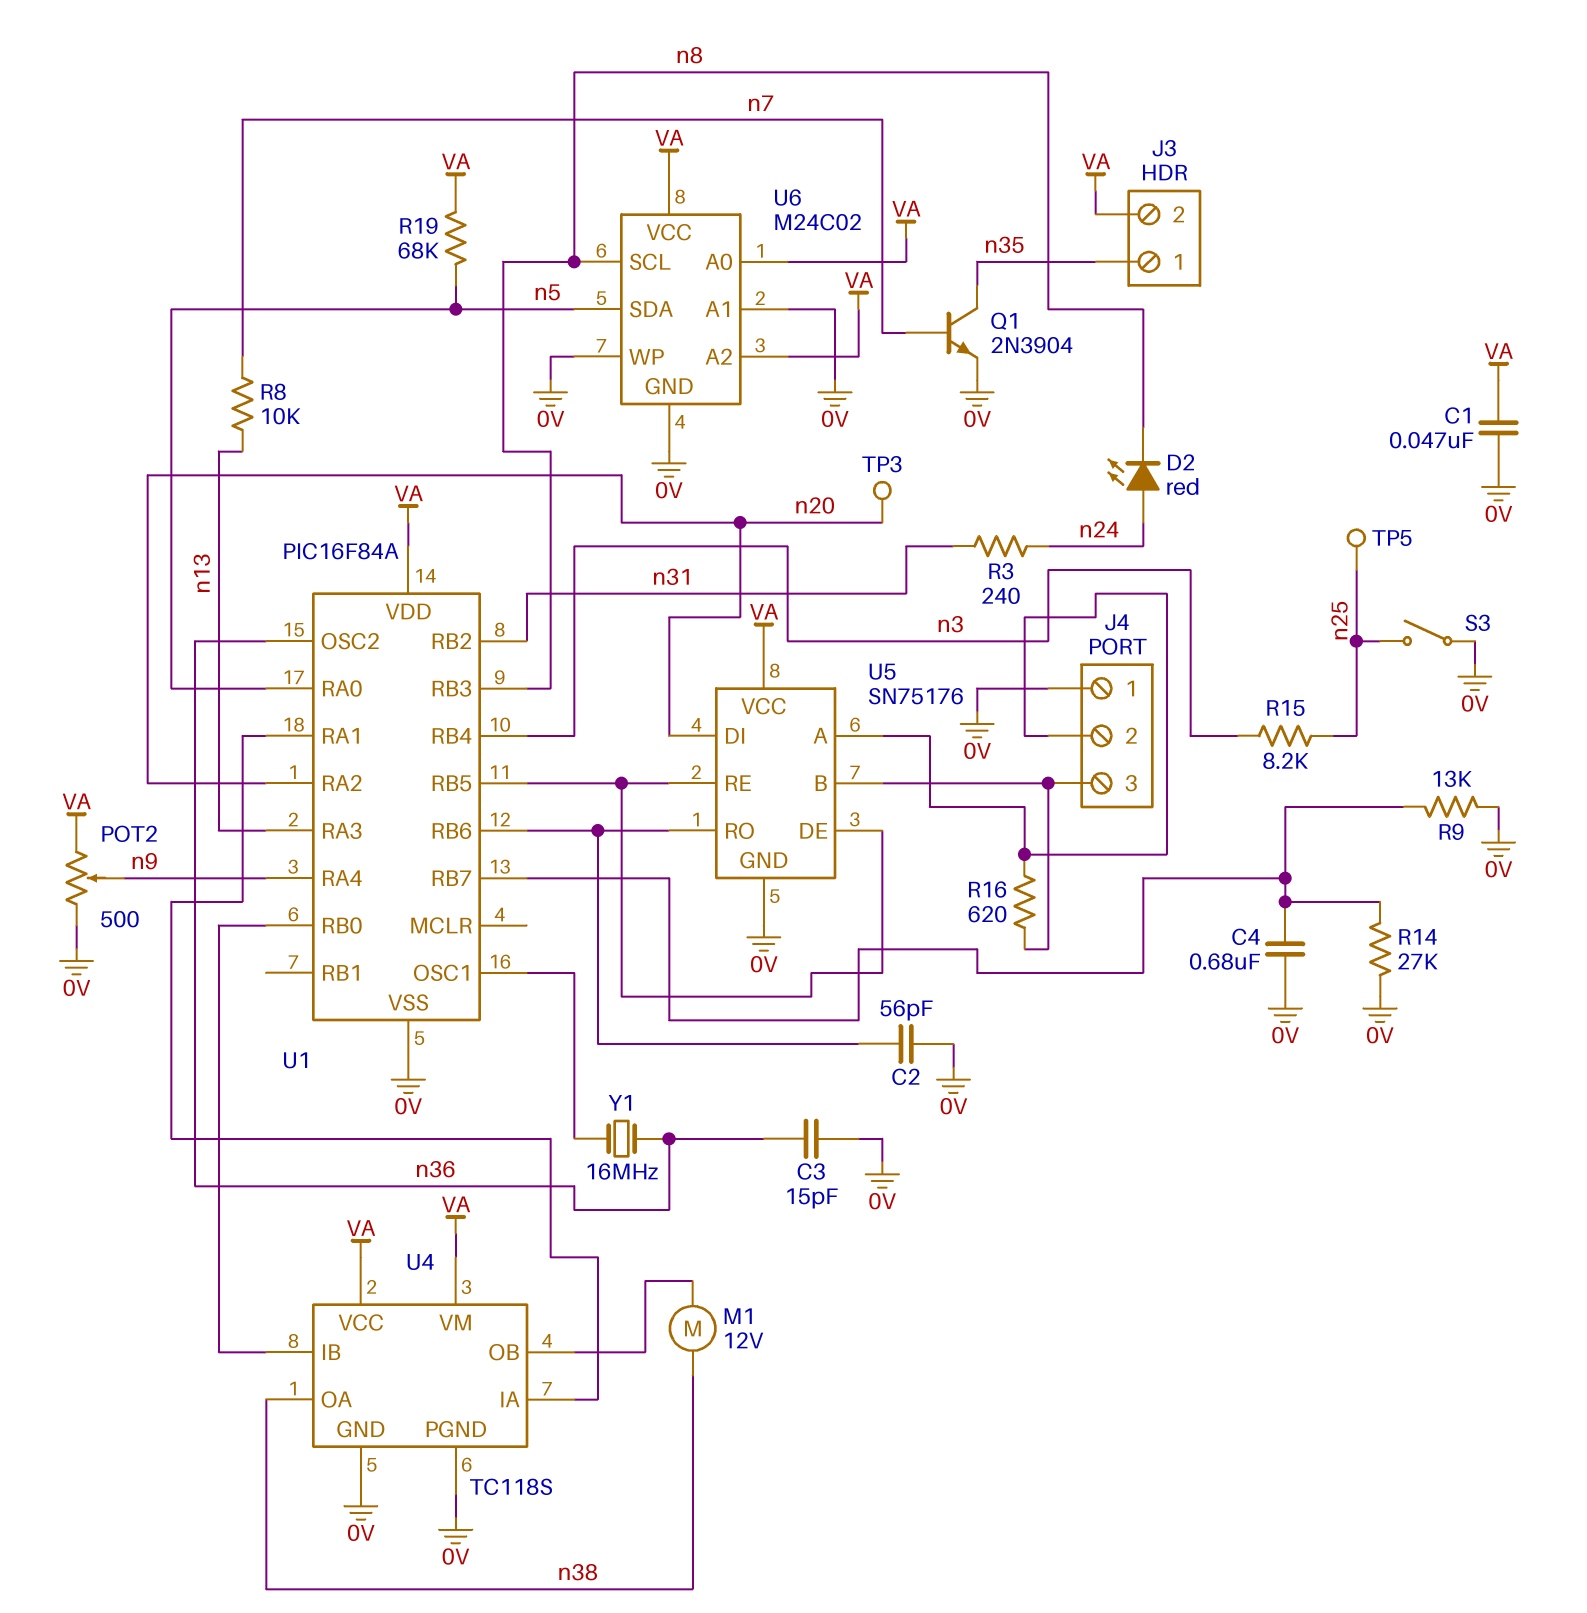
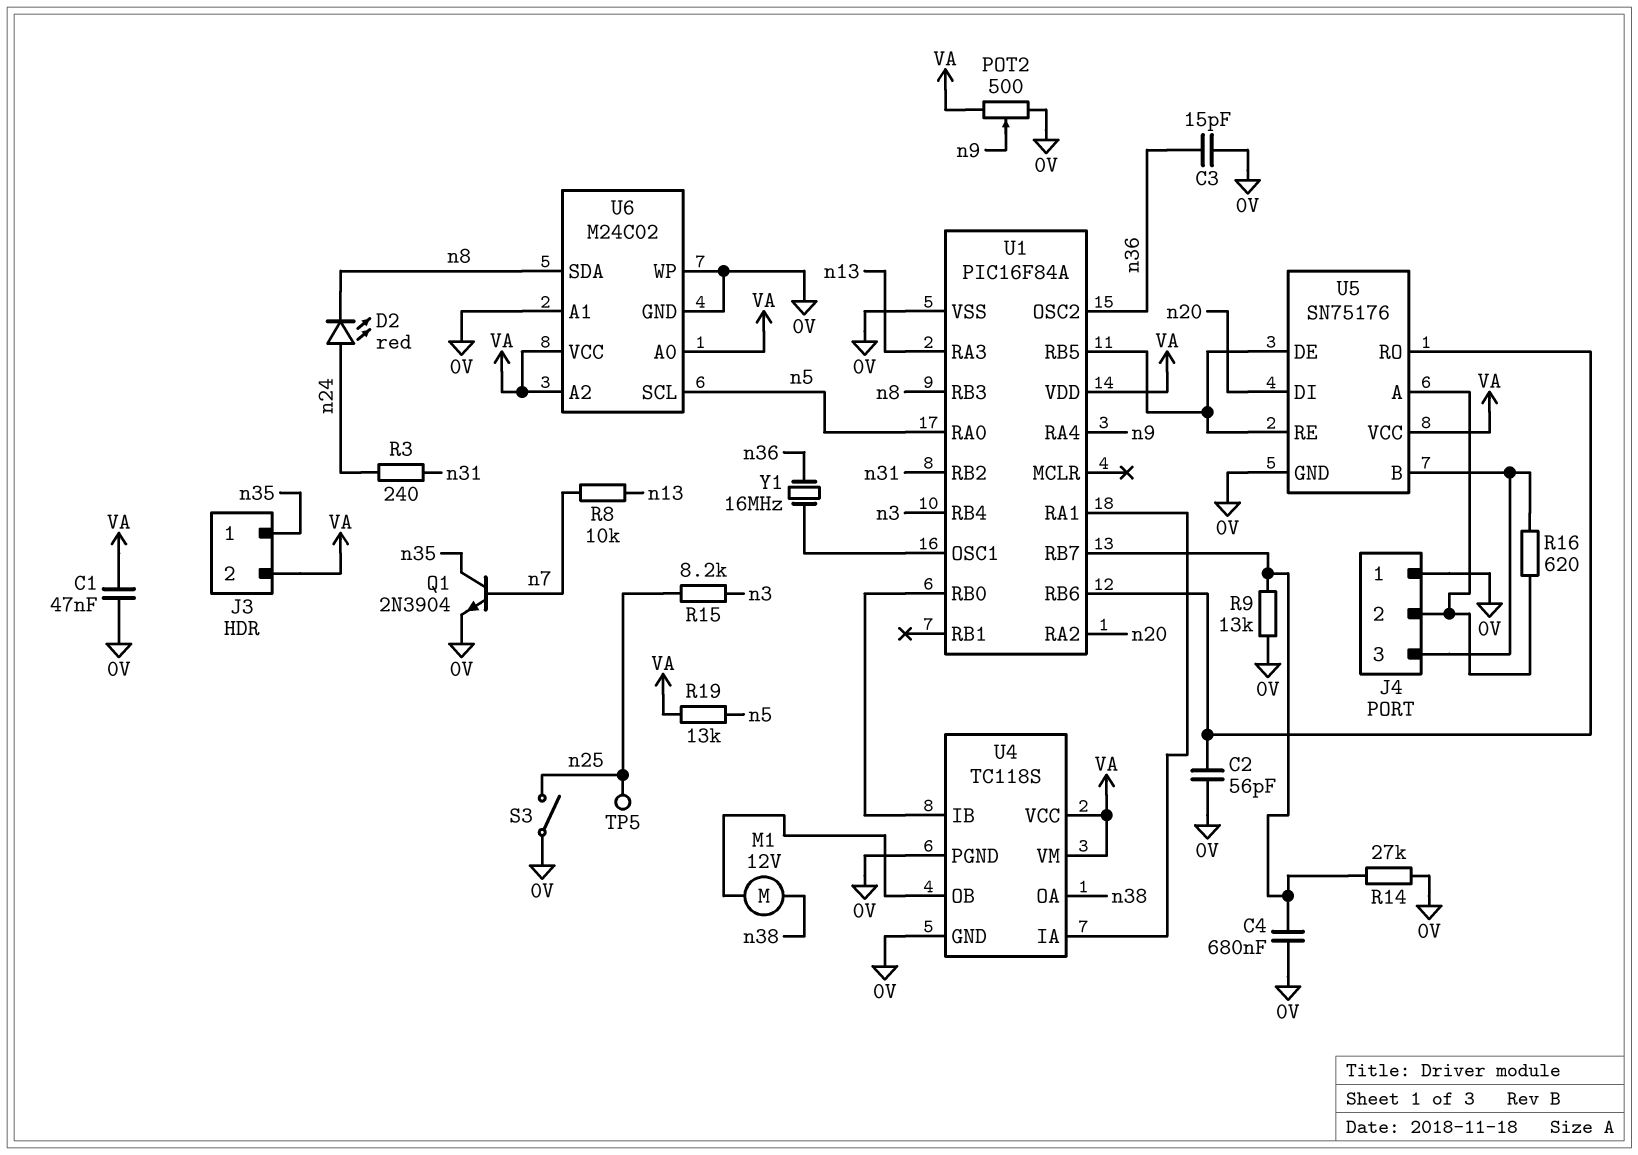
R19: 68k (VA, n5) -> 13k (VA, n5)
TP3: test point (n20) -> none
U6 pin SCL: n8 -> n5
U6 pin SDA: n5 -> n8

